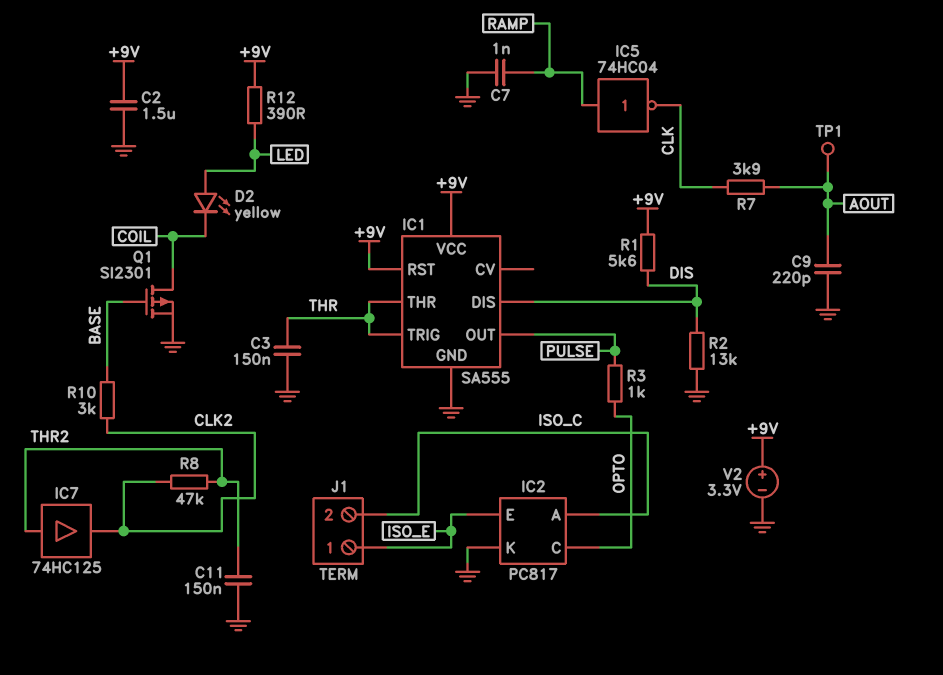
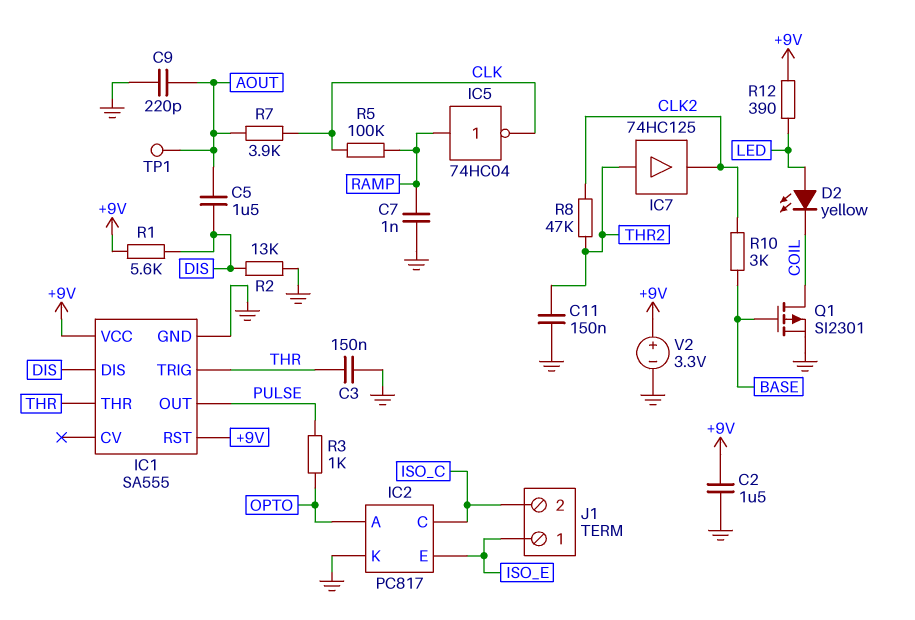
C5: none -> 1.5uF (AOUT, DIS)
IC2 pin A: ISO_C -> OPTO
IC2 pin C: OPTO -> ISO_C
R5: none -> 100k (CLK, RAMP)

